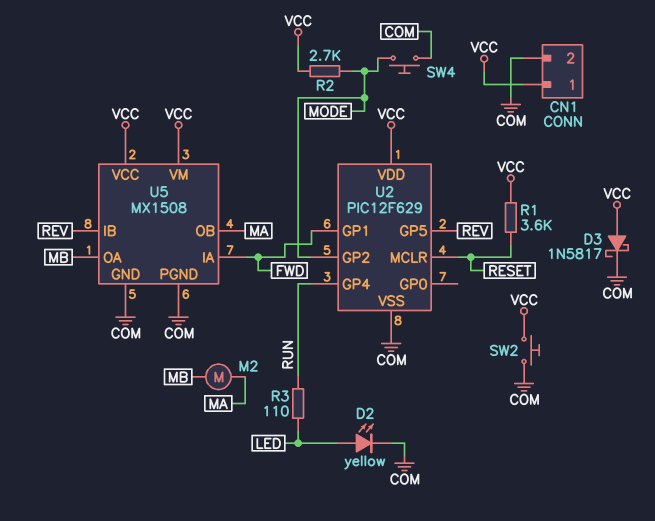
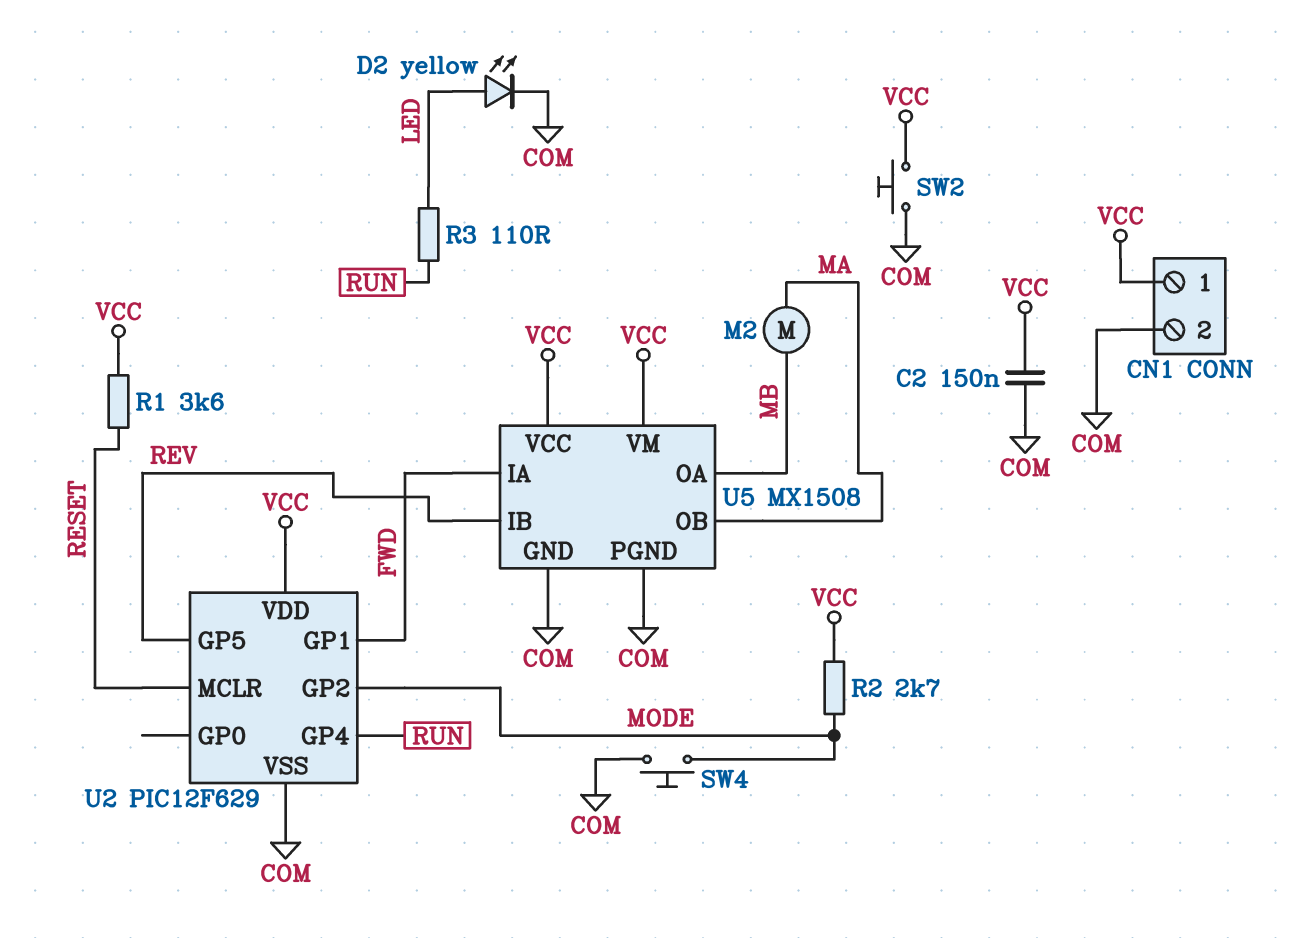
C2: none -> 150nF (COM, VCC)
D3: schottky 1N5817 (A VCC, K COM) -> none

